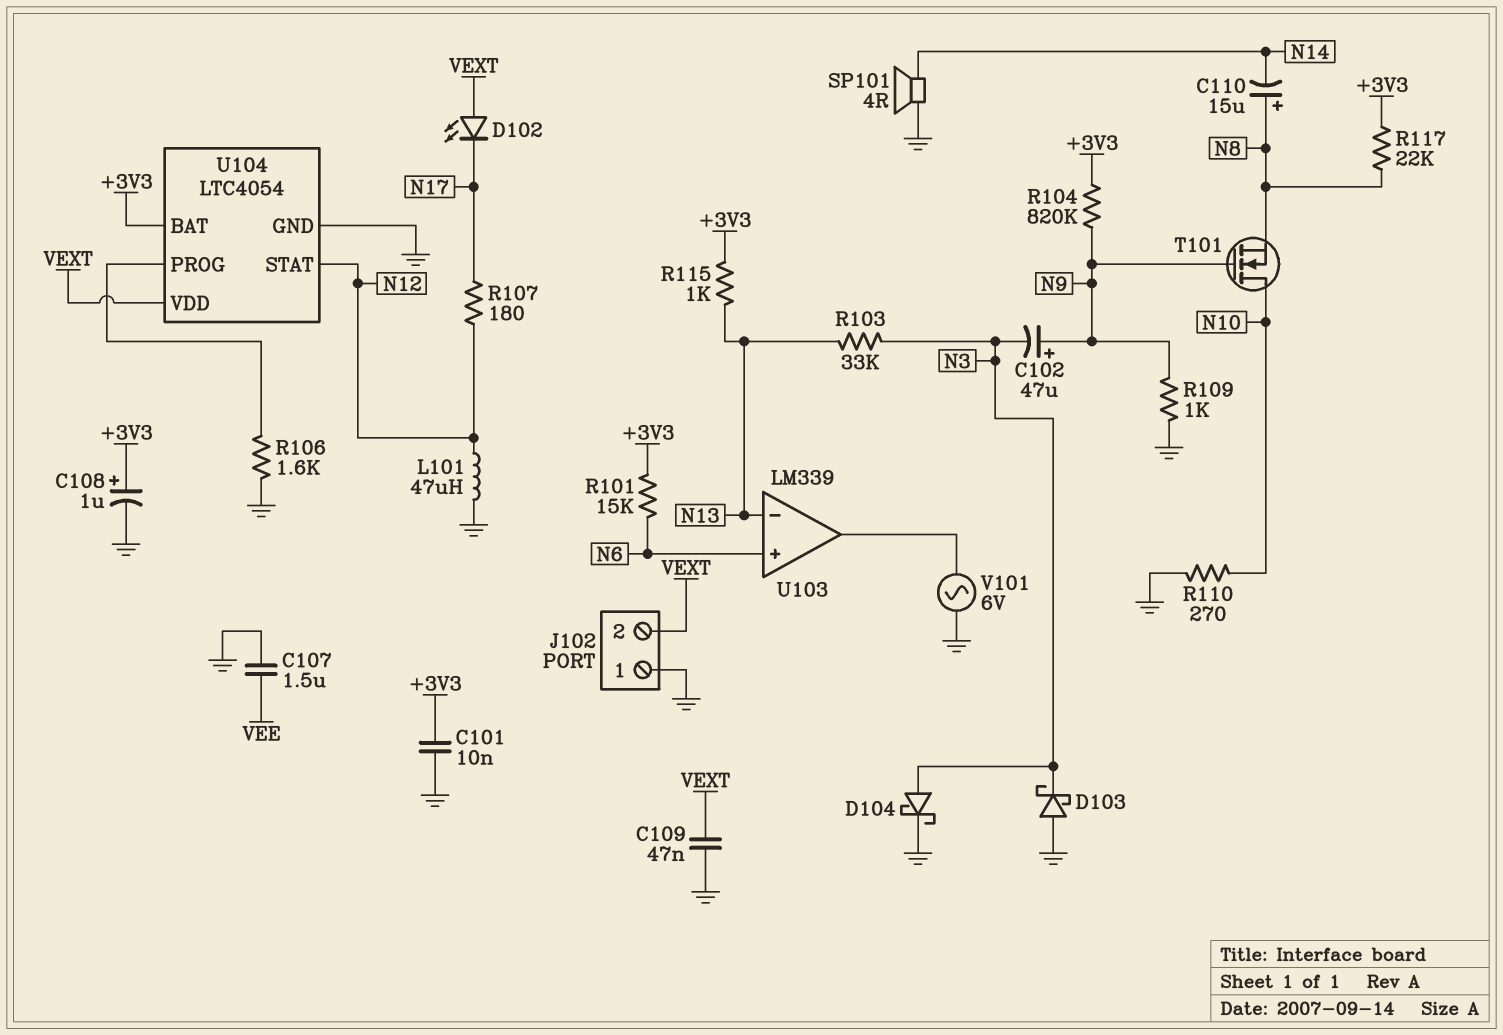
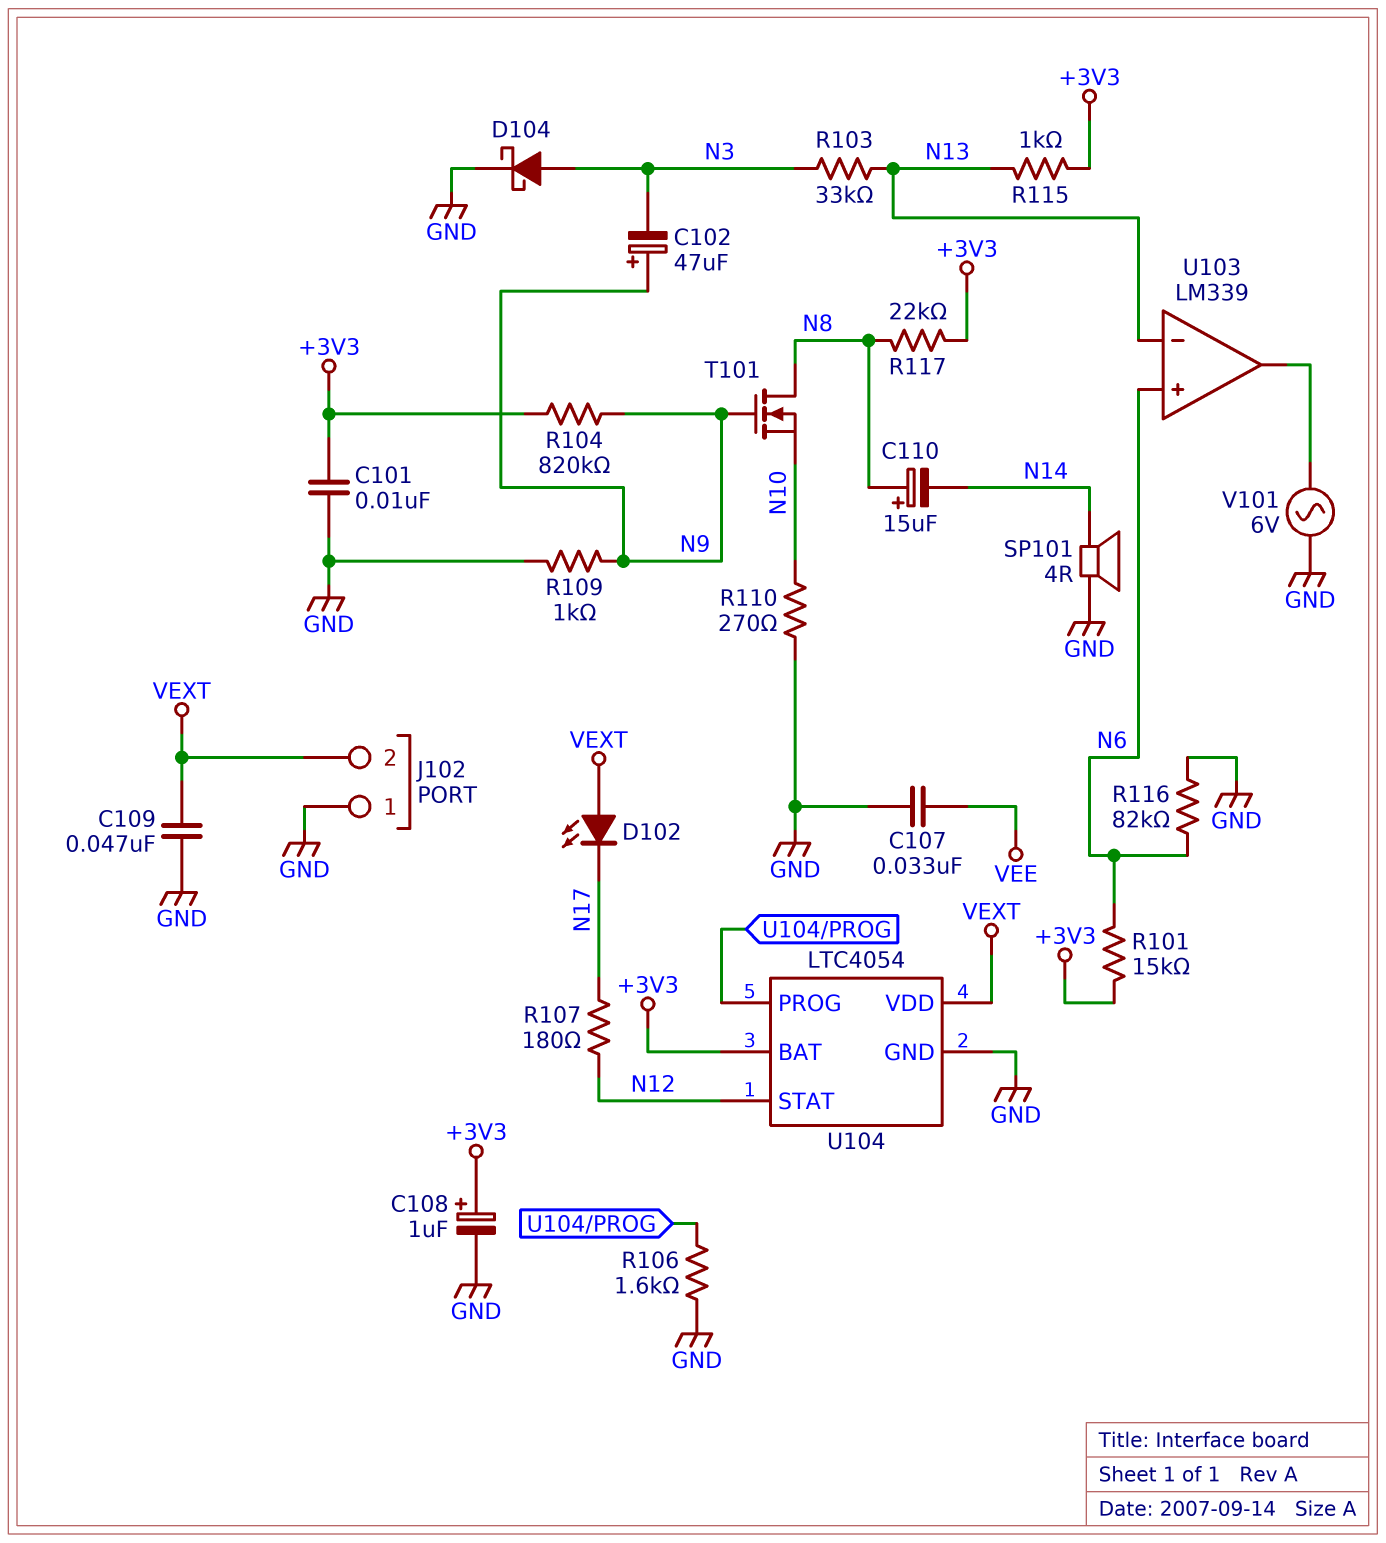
C107: 1.5uF (GND, VEE) -> 33nF (GND, VEE)
D103: schottky (A GND, K N3) -> none
L101: 47uH (GND, N12) -> none
R116: none -> 82k (GND, N6)
T101: NMOS (G N9, D N10, S N8) -> NMOS (G N9, D N8, S N10)

